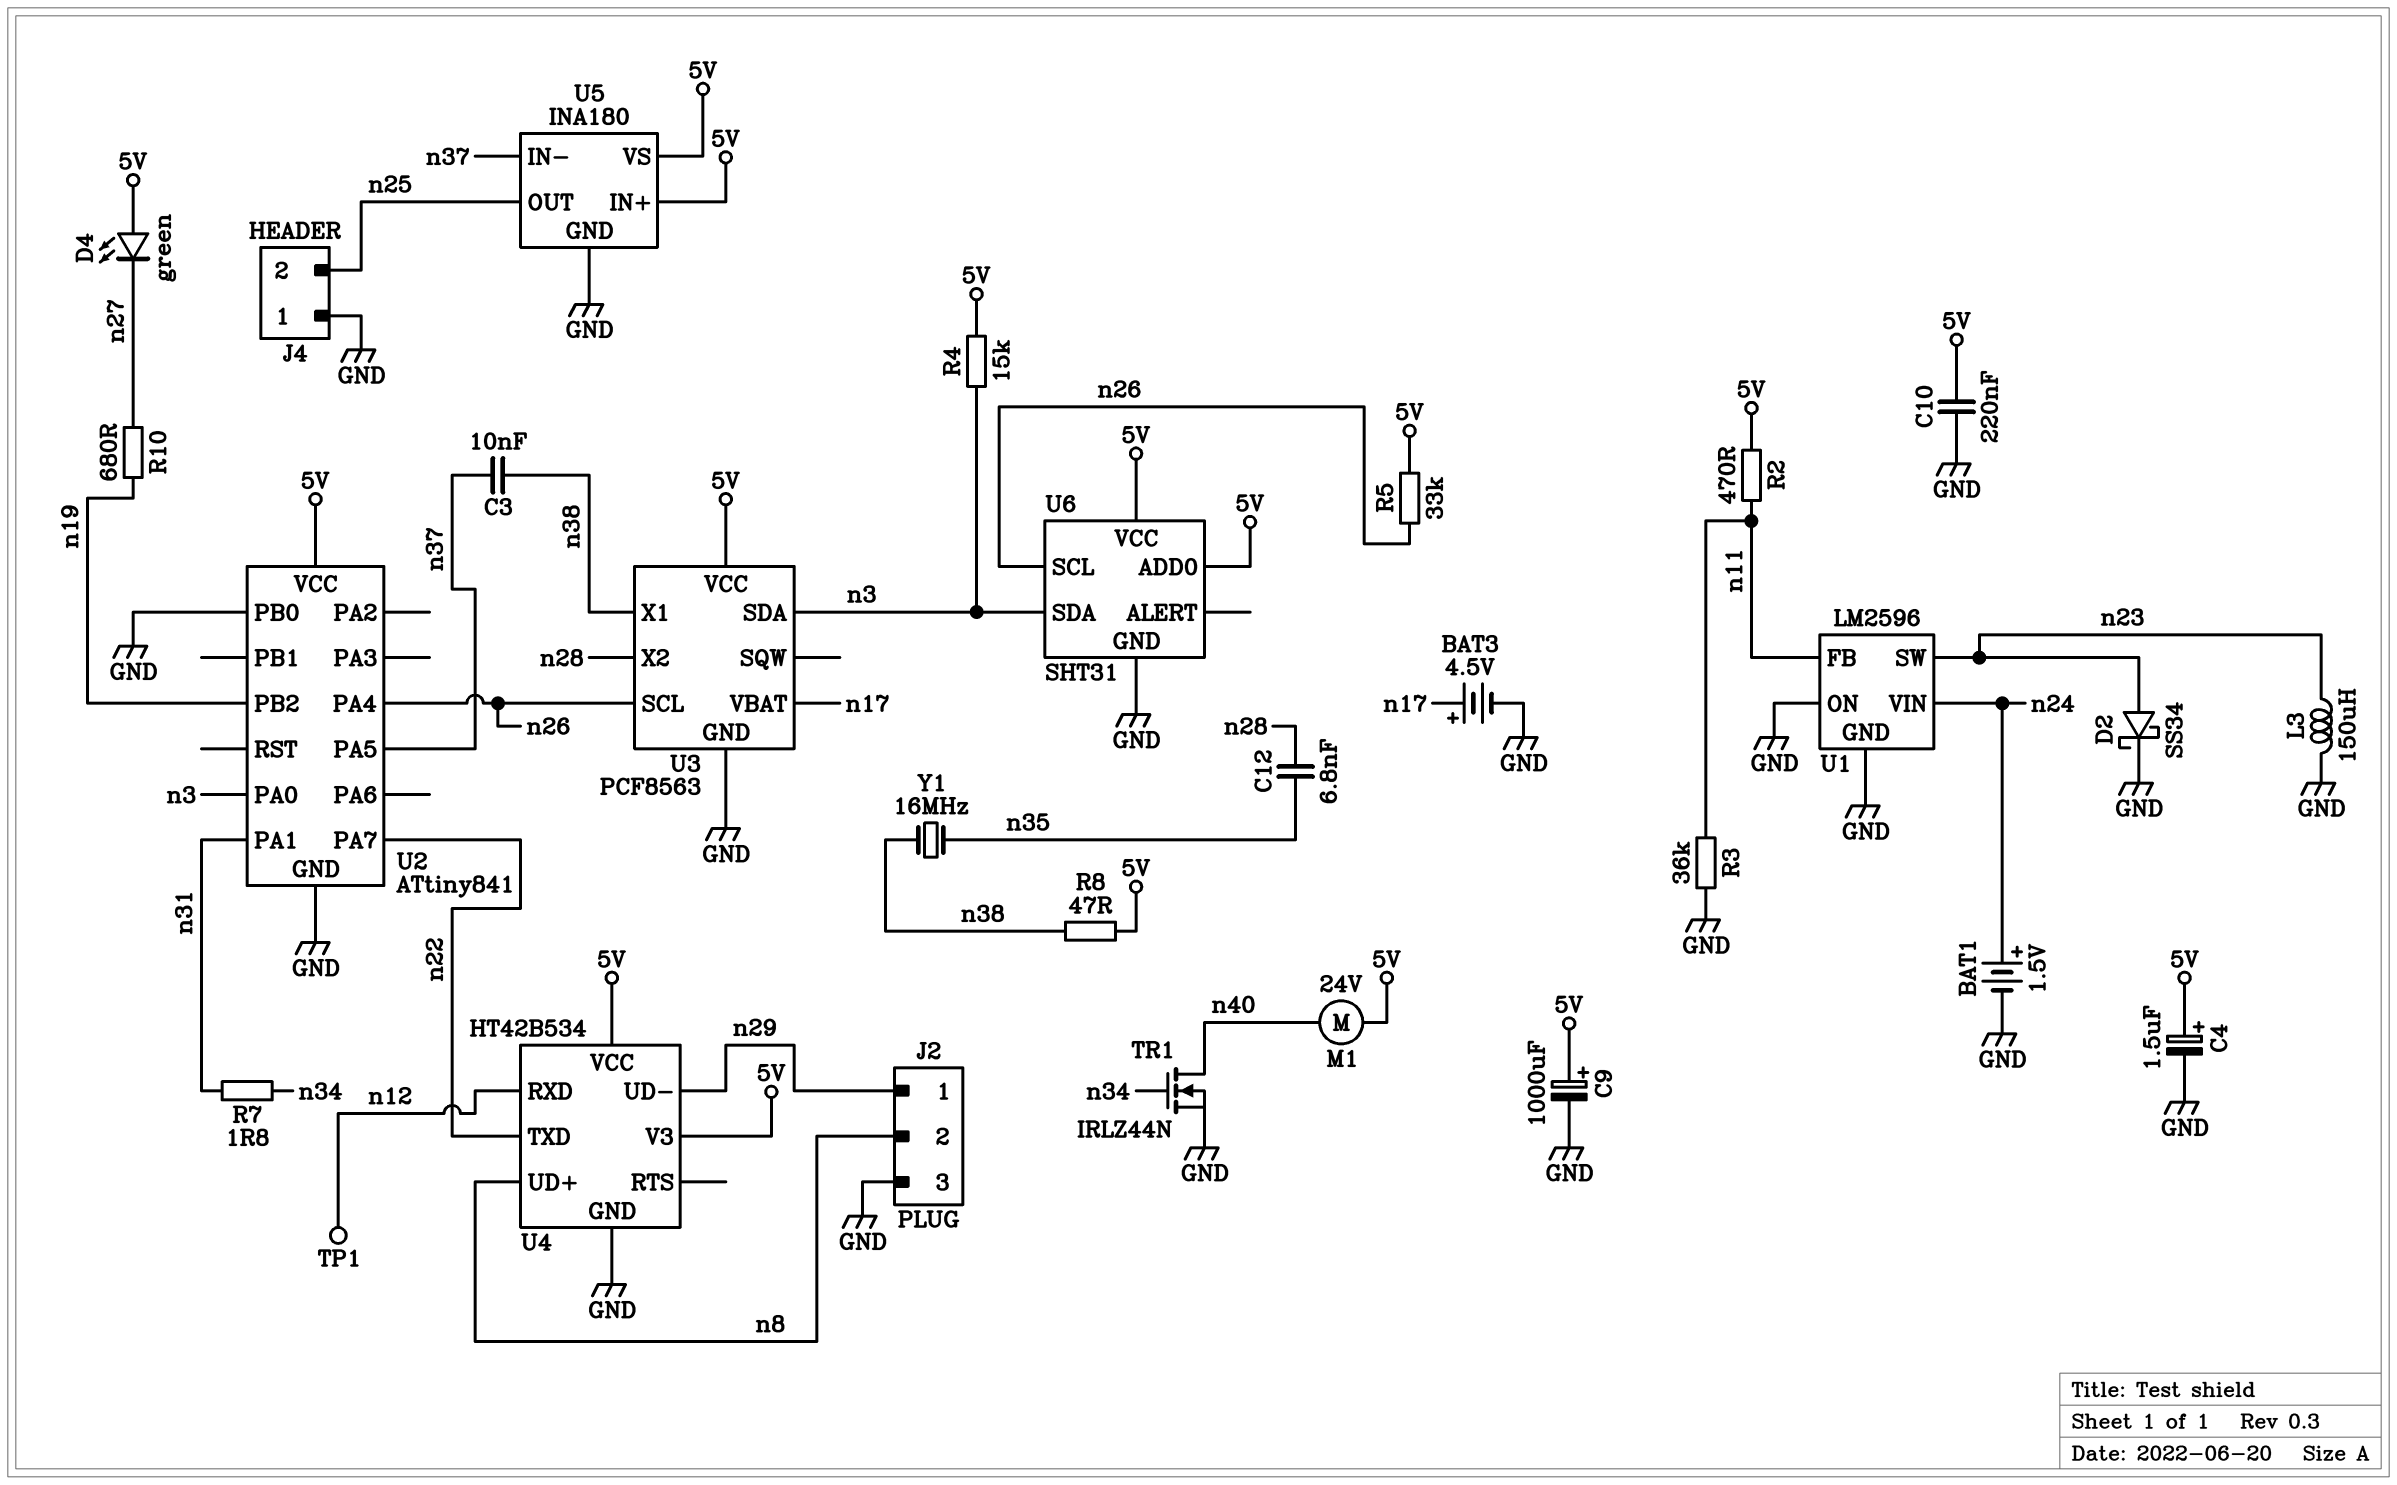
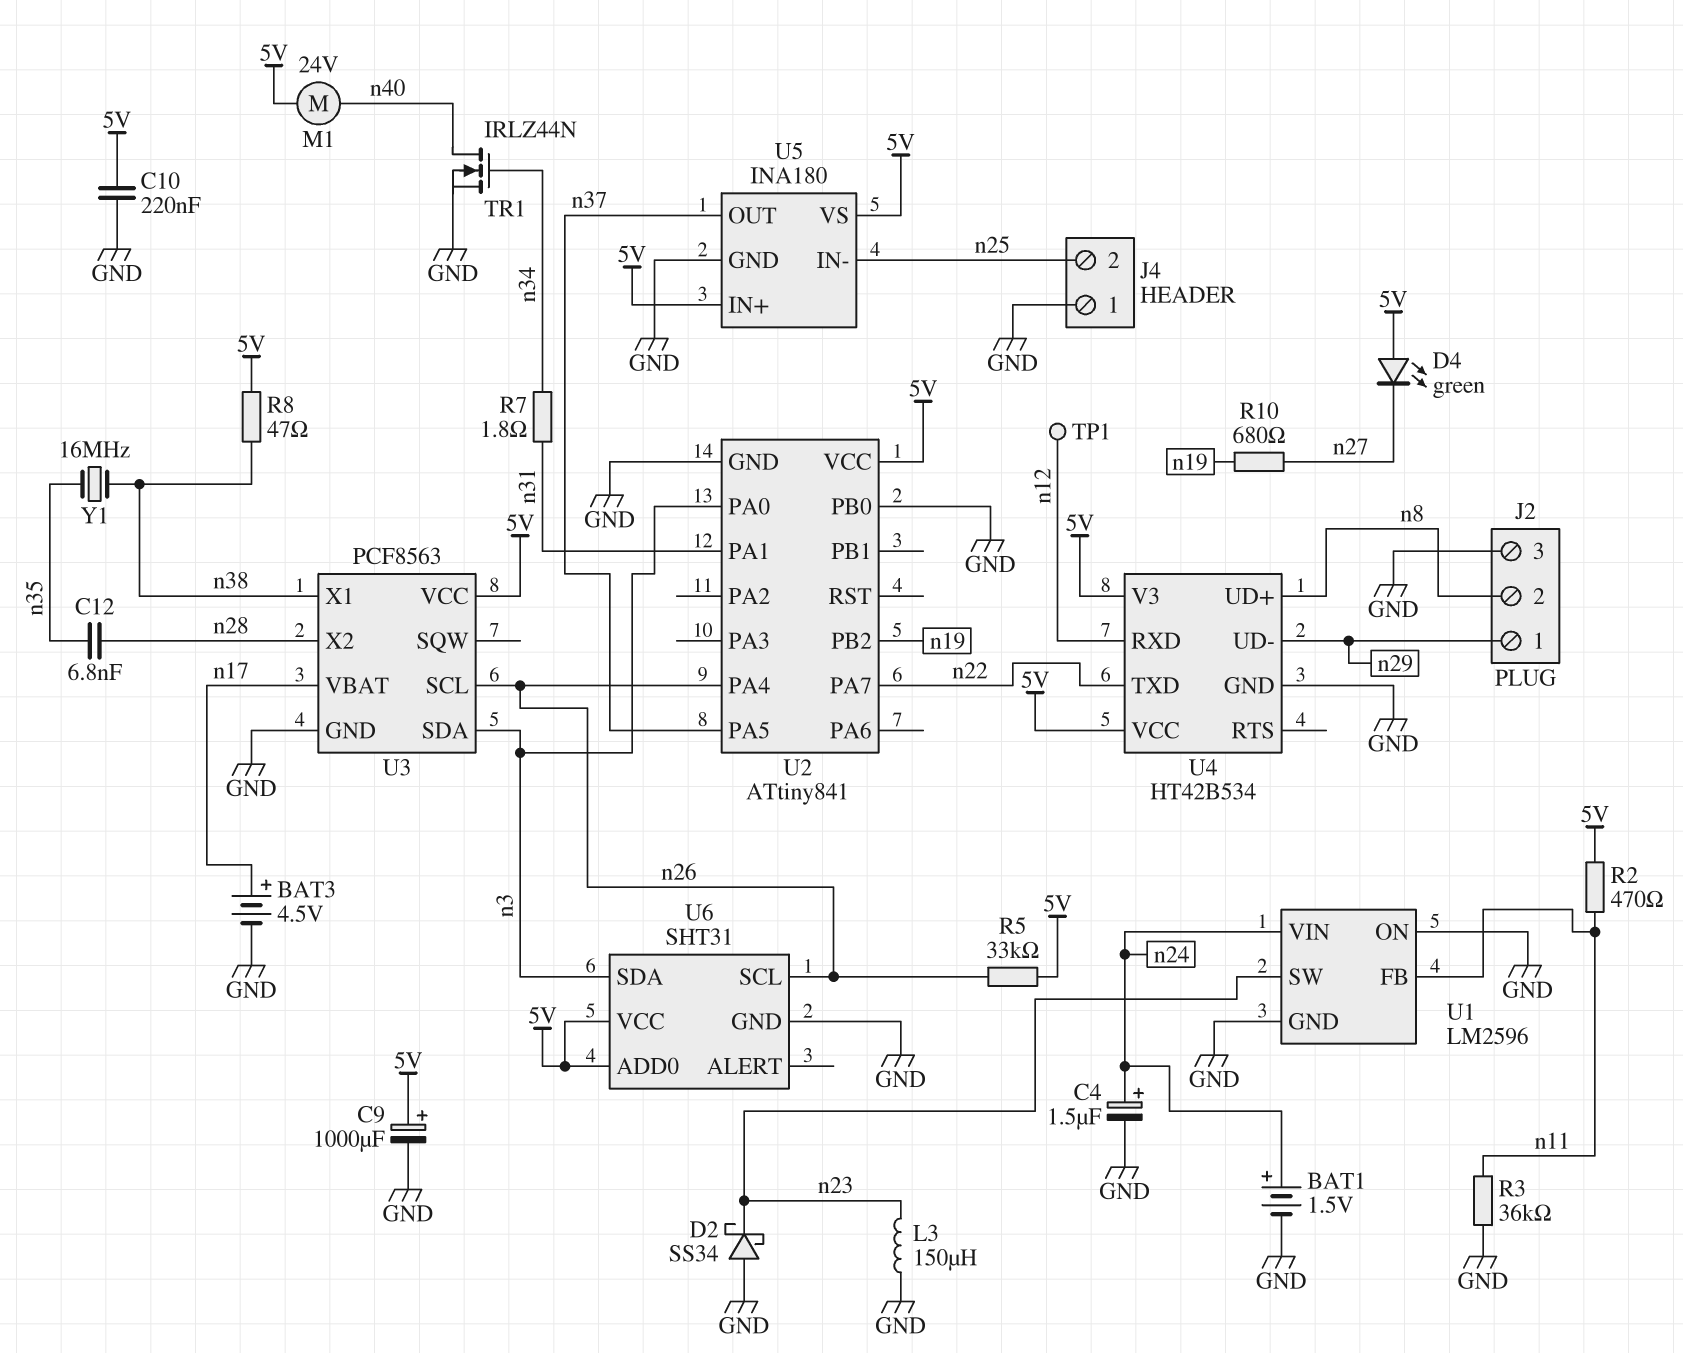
C3: 10nF (n37, n38) -> none
C4: 1.5uF (plus 5V, minus GND) -> 1.5uF (plus n24, minus GND)
D2: schottky SS34 (A n23, K GND) -> schottky SS34 (A GND, K n23)
R4: 15k (5V, n3) -> none
U5 pin IN-: n37 -> n25
U5 pin OUT: n25 -> n37

